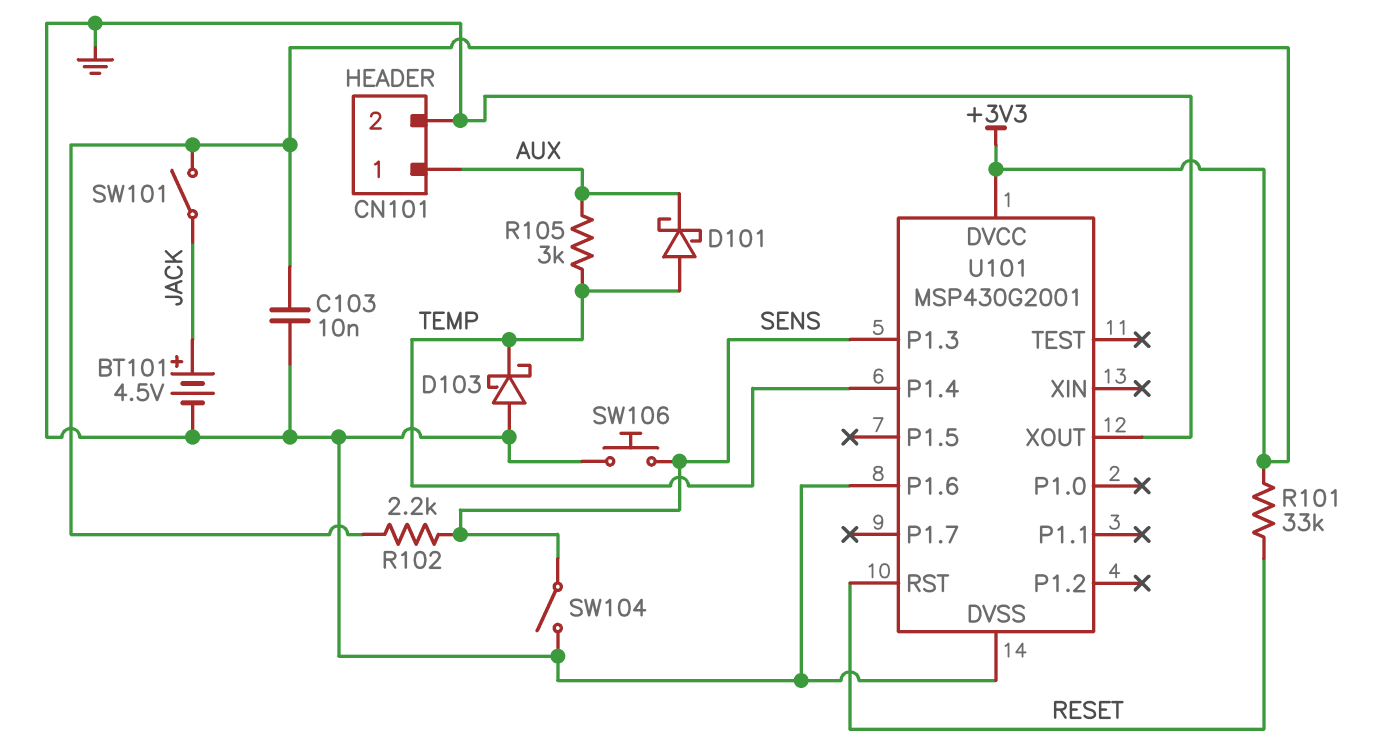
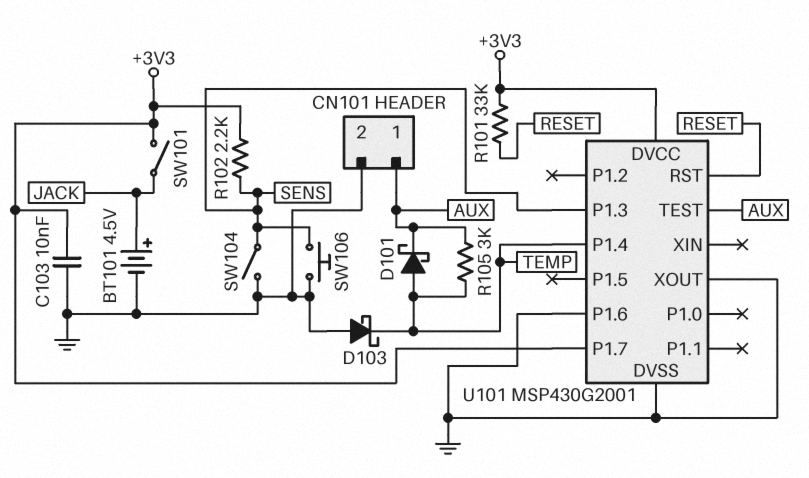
U101 pin P1.7: none -> +3V3
U101 pin TEST: none -> AUX

